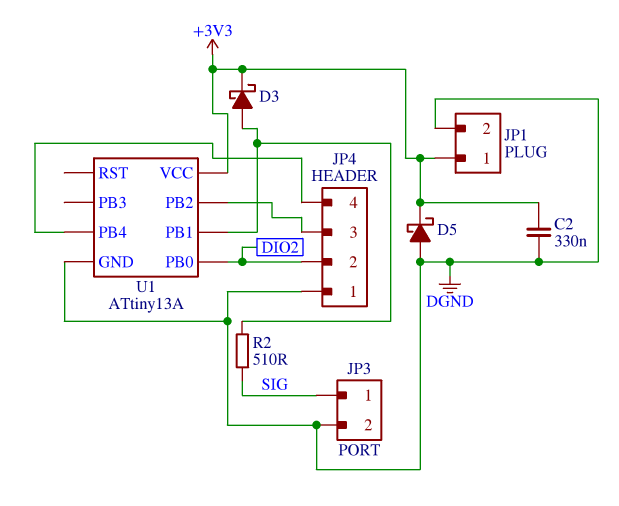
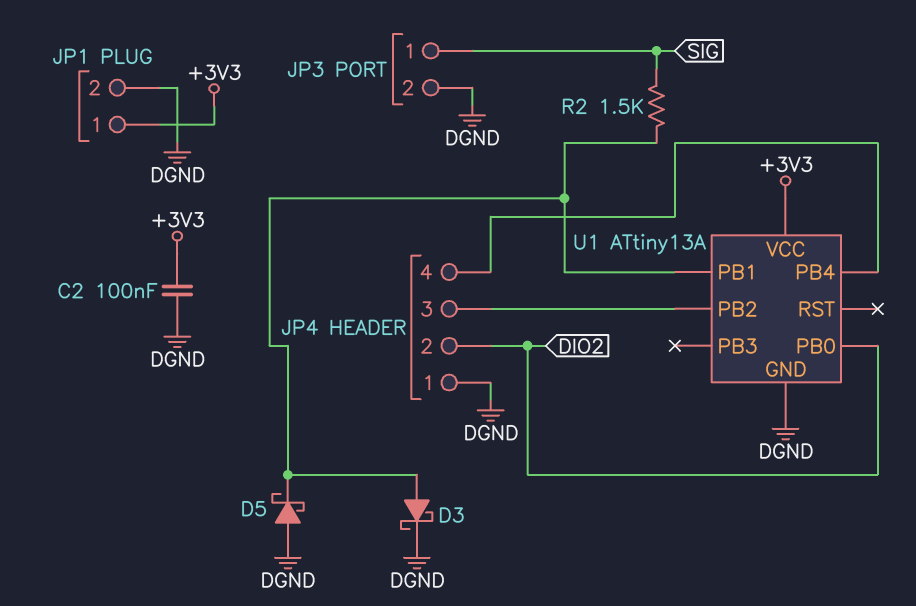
C2: 330nF (+3V3, DGND) -> 100nF (+3V3, DGND)
D3: schottky (A U1/PB1, K +3V3) -> schottky (A U1/PB1, K DGND)
D5: schottky (A DGND, K +3V3) -> schottky (A DGND, K U1/PB1)
R2: 510 (SIG, U1/PB1) -> 1.5k (SIG, U1/PB1)

